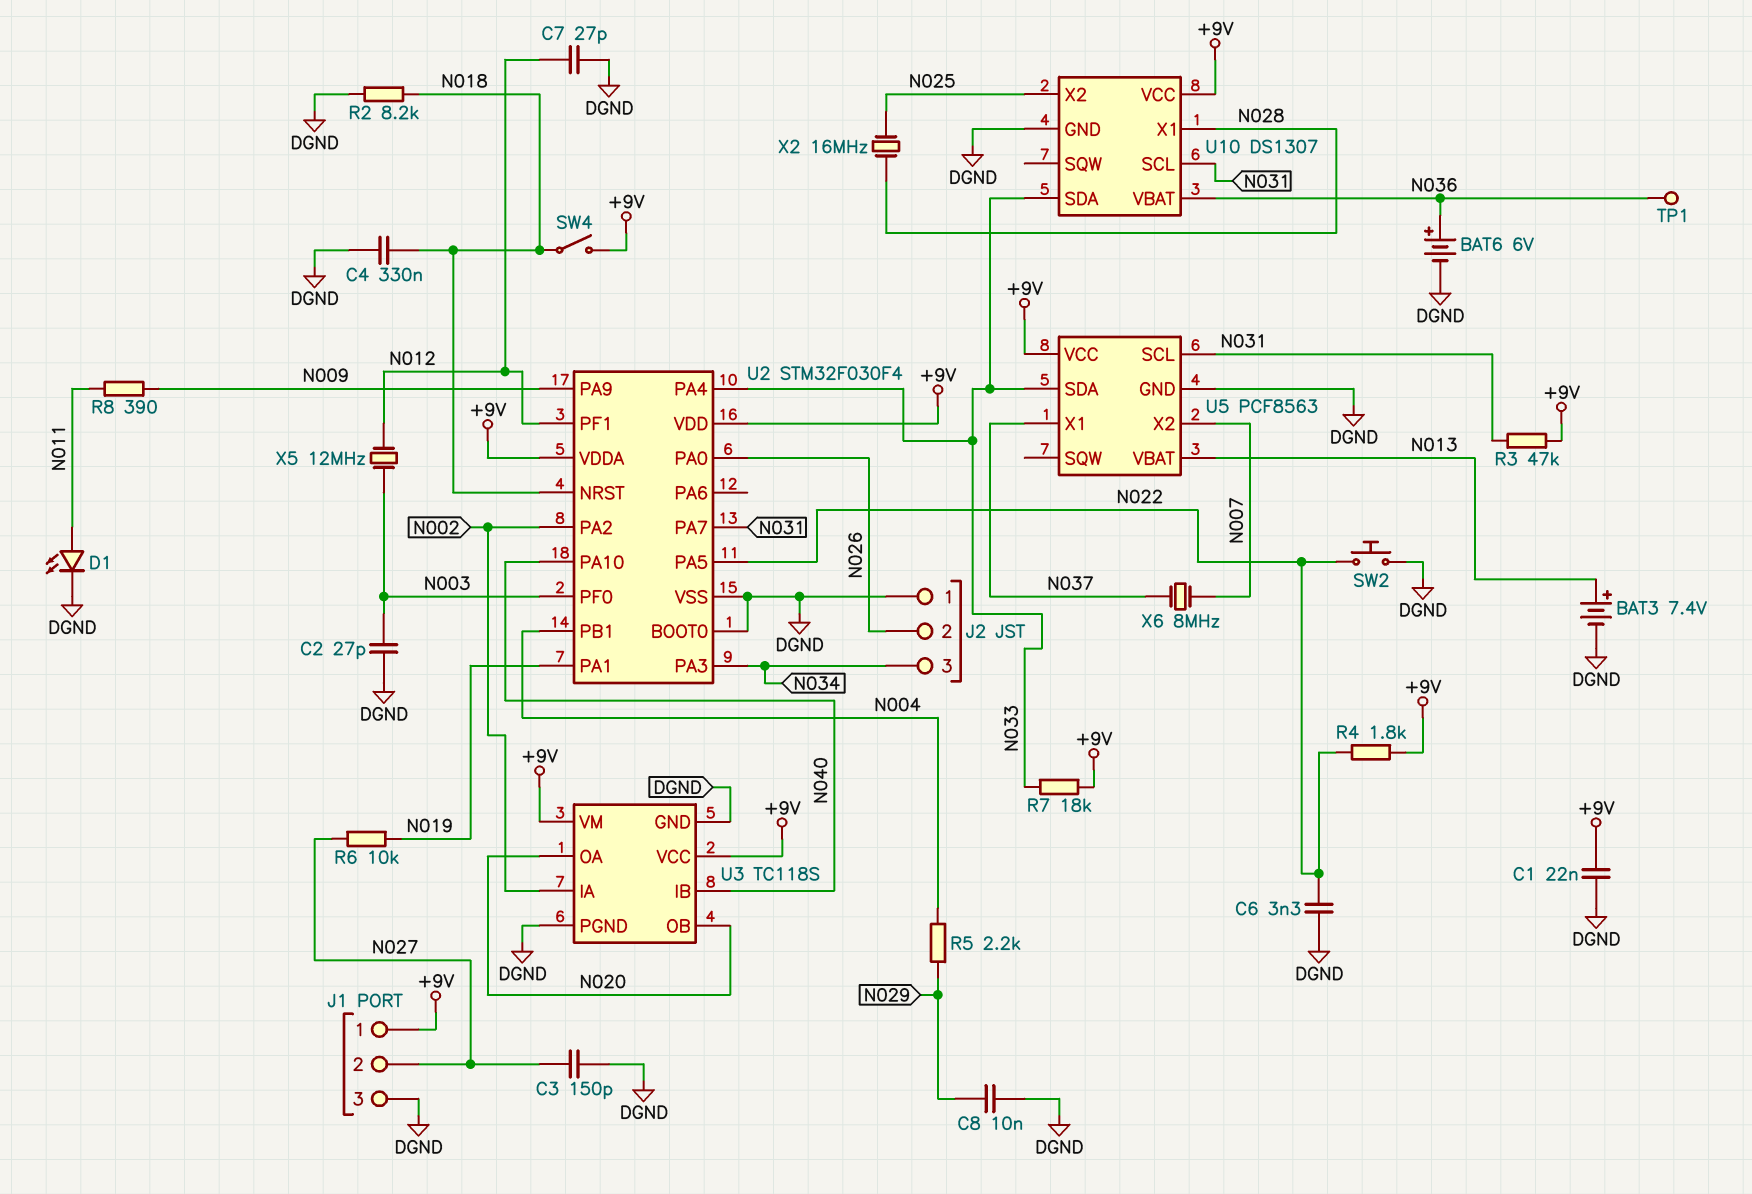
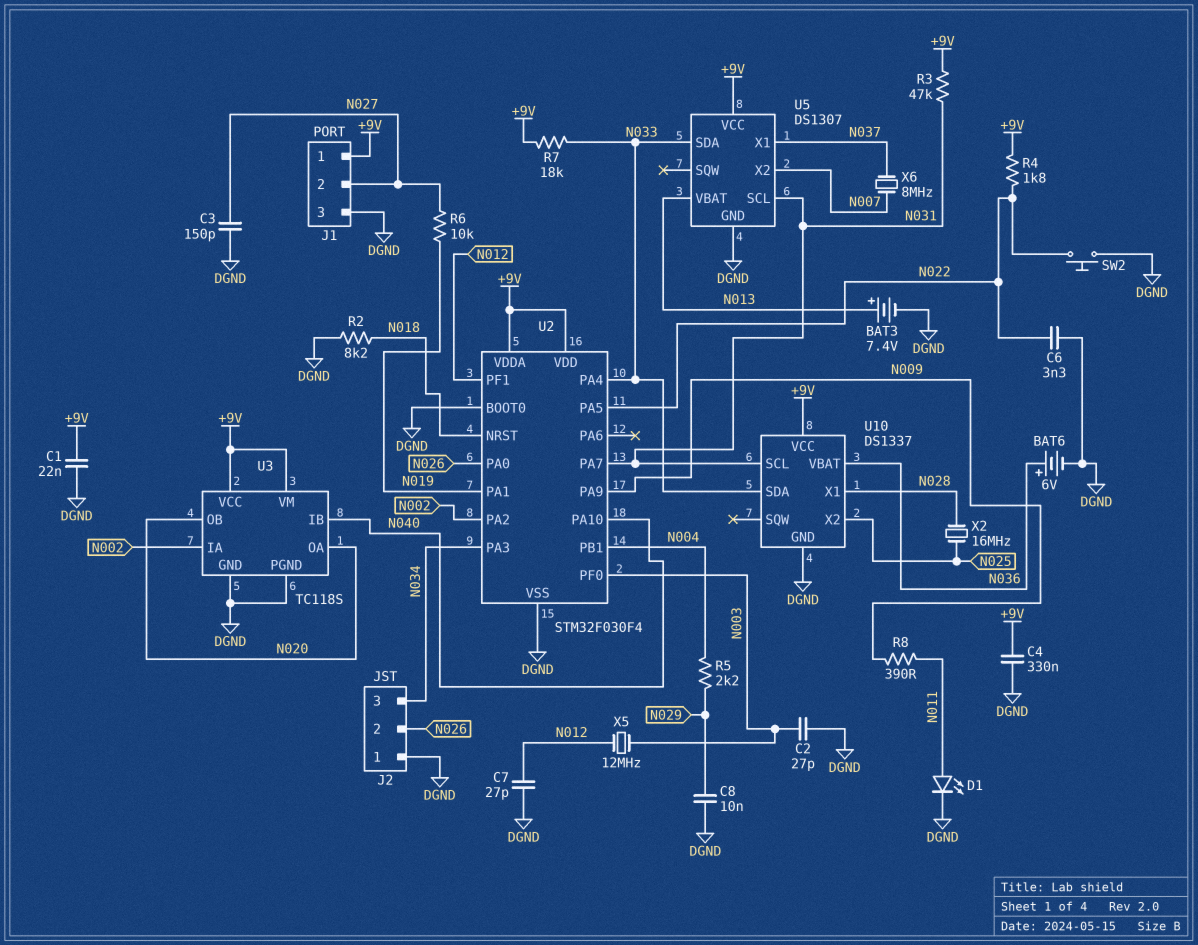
C4: 330nF (DGND, N018) -> 330nF (+9V, DGND)
SW4: switch (+9V, N018) -> none
TP1: test point (N036) -> none
U5: PCF8563 -> DS1307
U10: DS1307 -> DS1337

